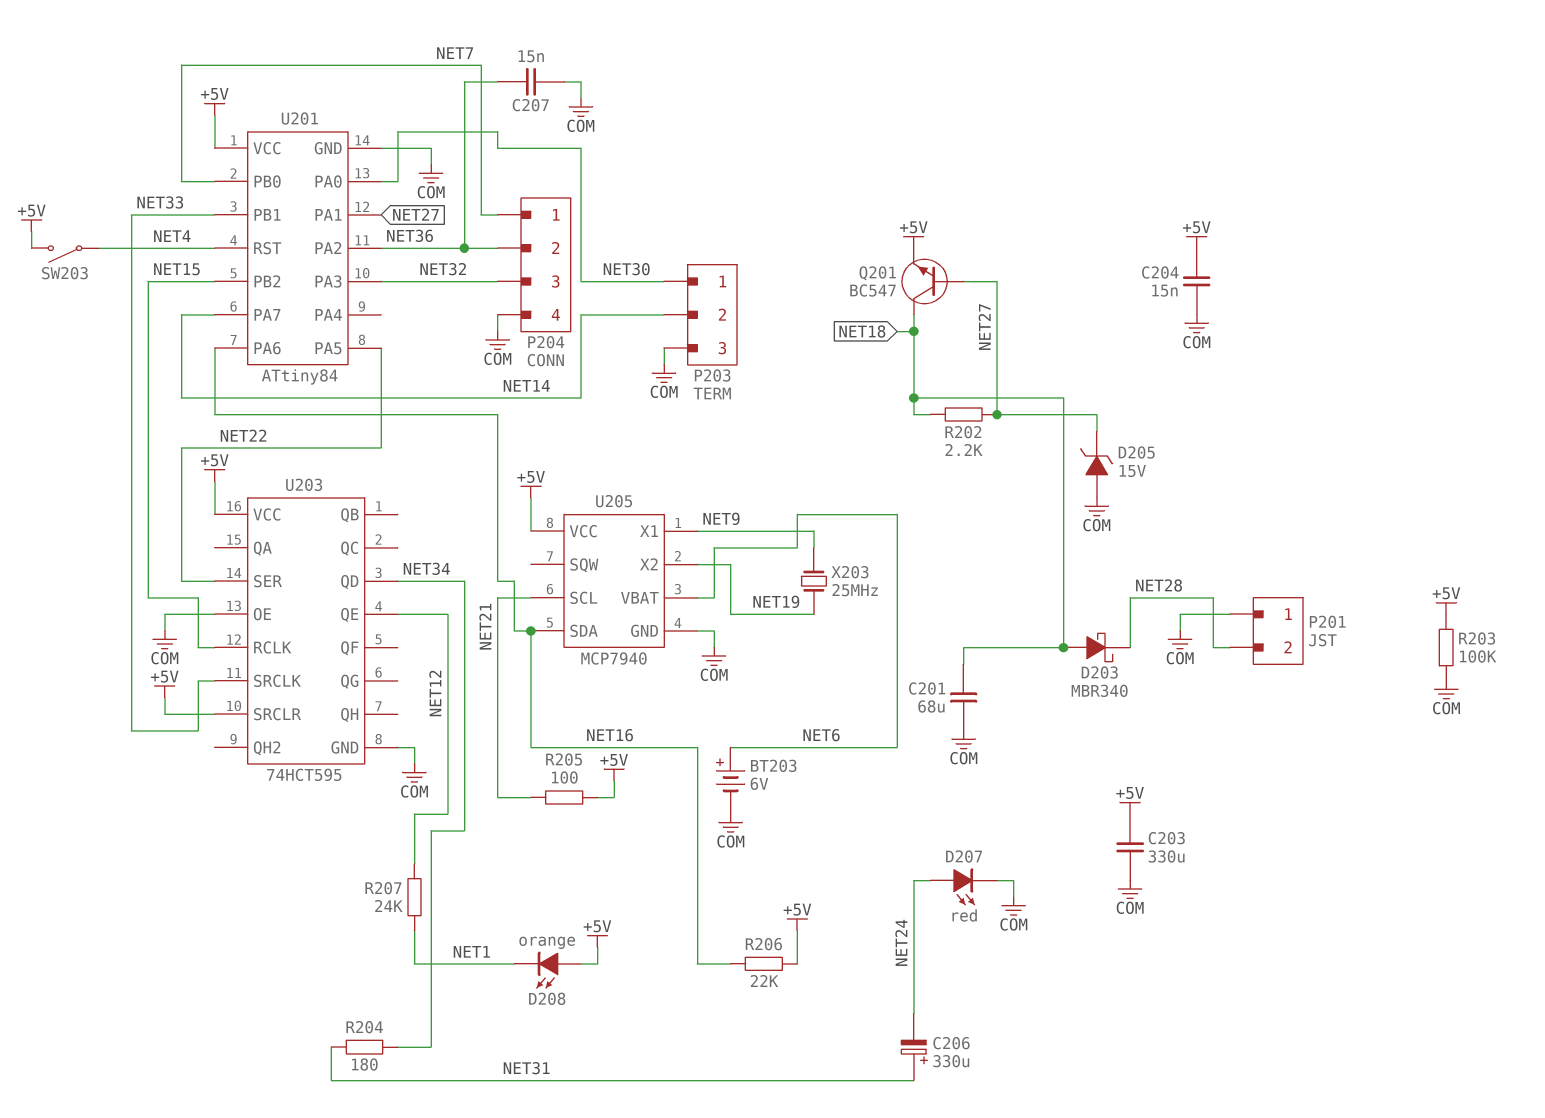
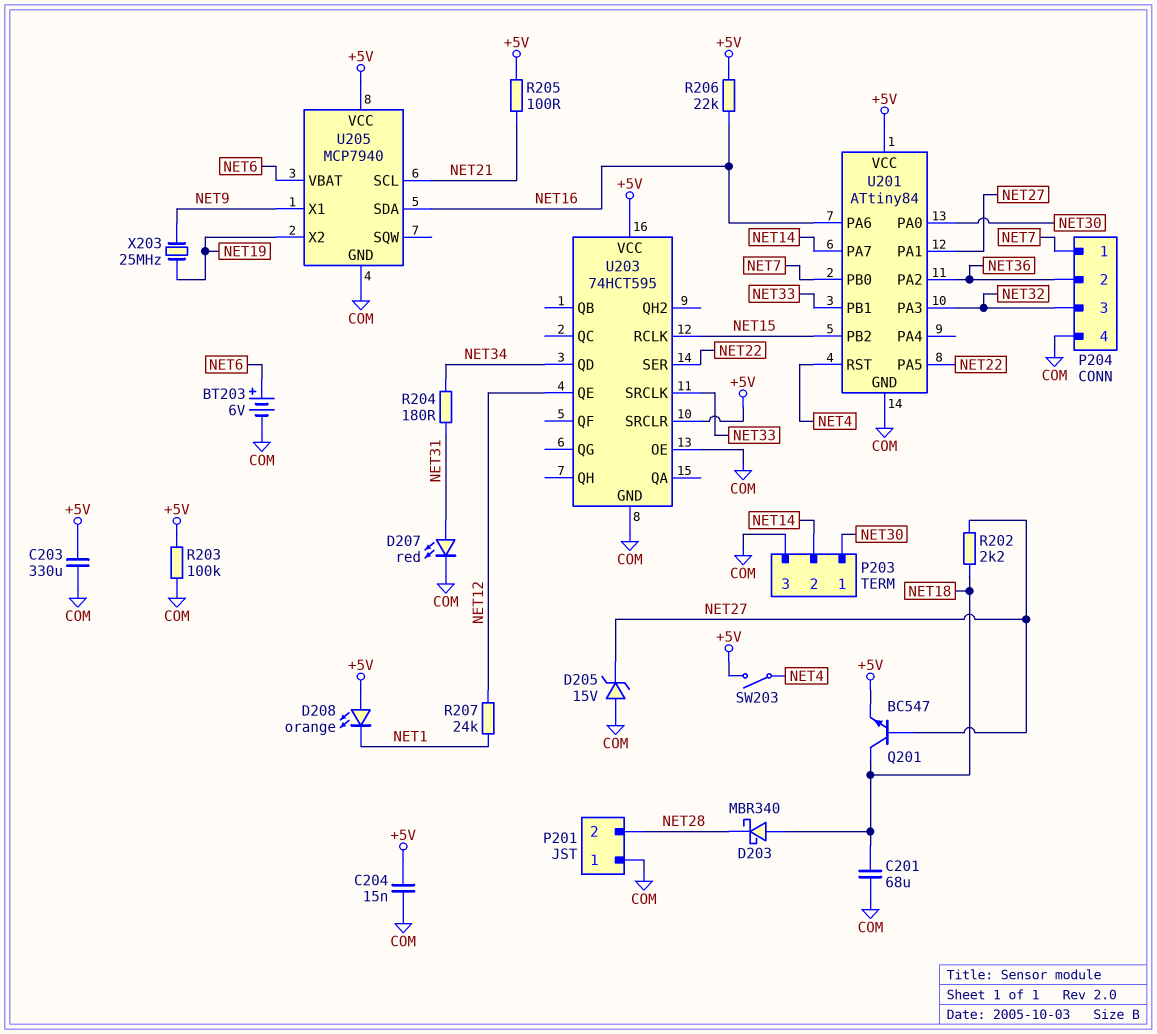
C206: 330uF (plus NET31, minus NET24) -> none
C207: 15nF (COM, NET36) -> none
D207: LED red (A NET24, K COM) -> LED red (A NET31, K COM)

